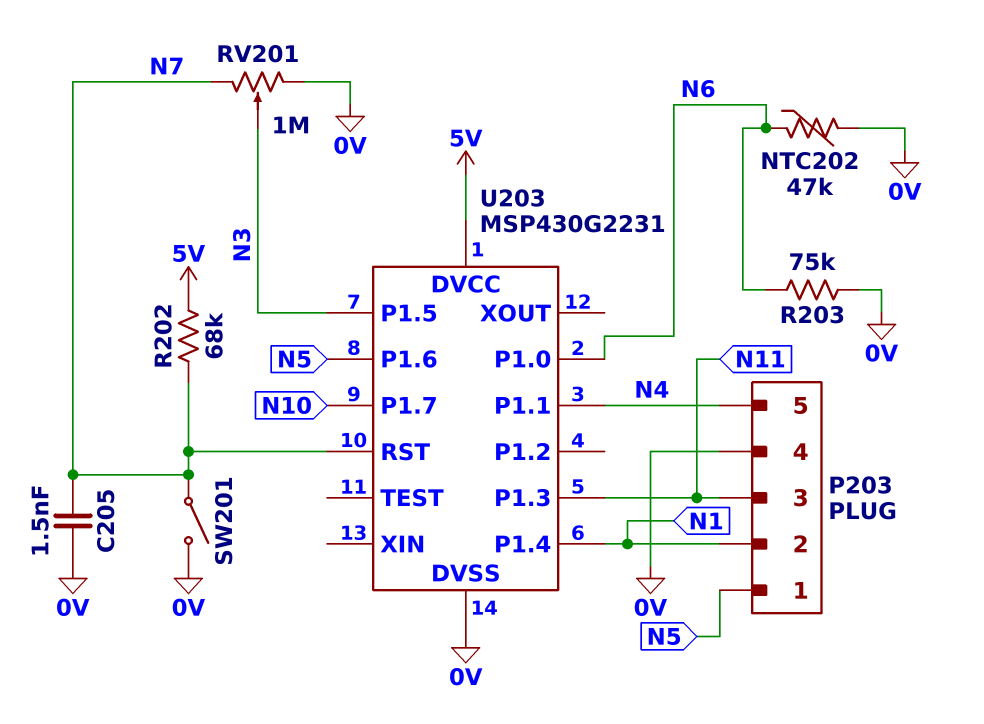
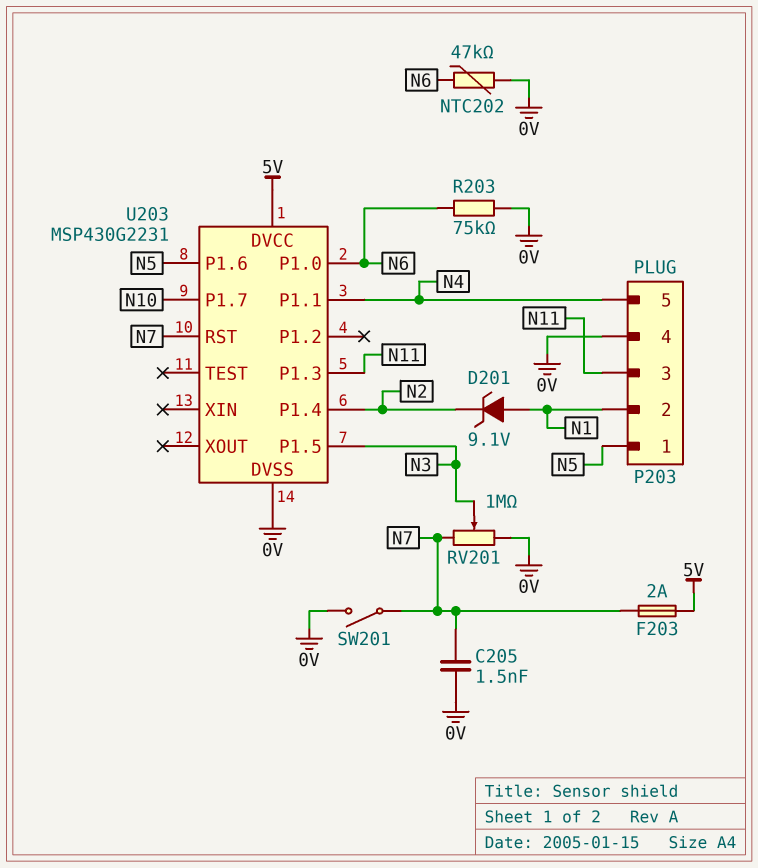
D201: none -> zener 9.1V (A N1, K N2)
F203: none -> 2A (5V, N7)
R202: 68k (5V, N7) -> none
U203 pin P1.4: N1 -> N2

